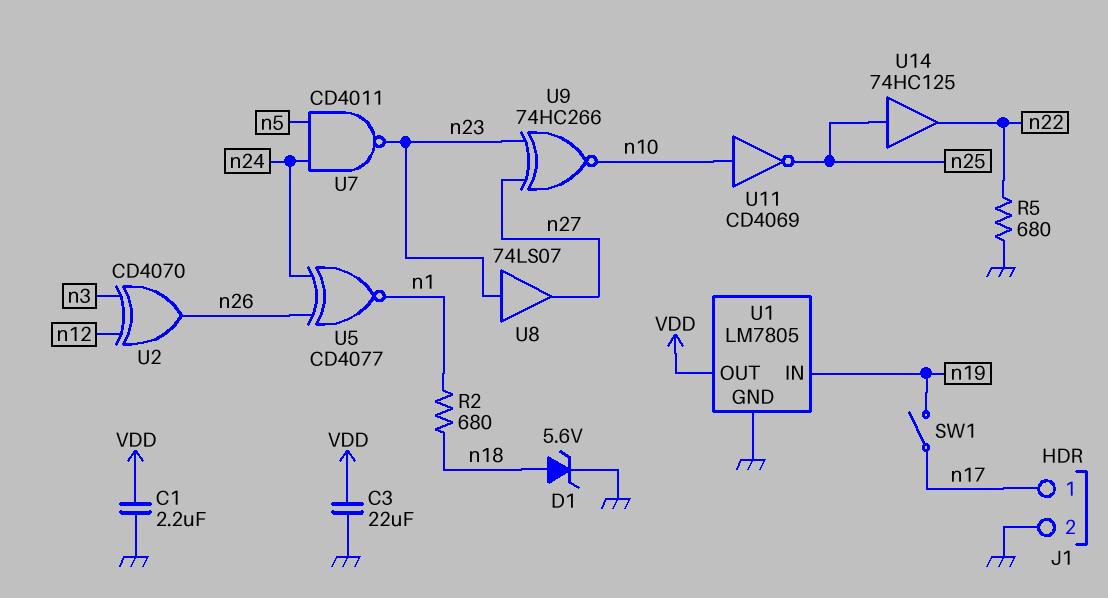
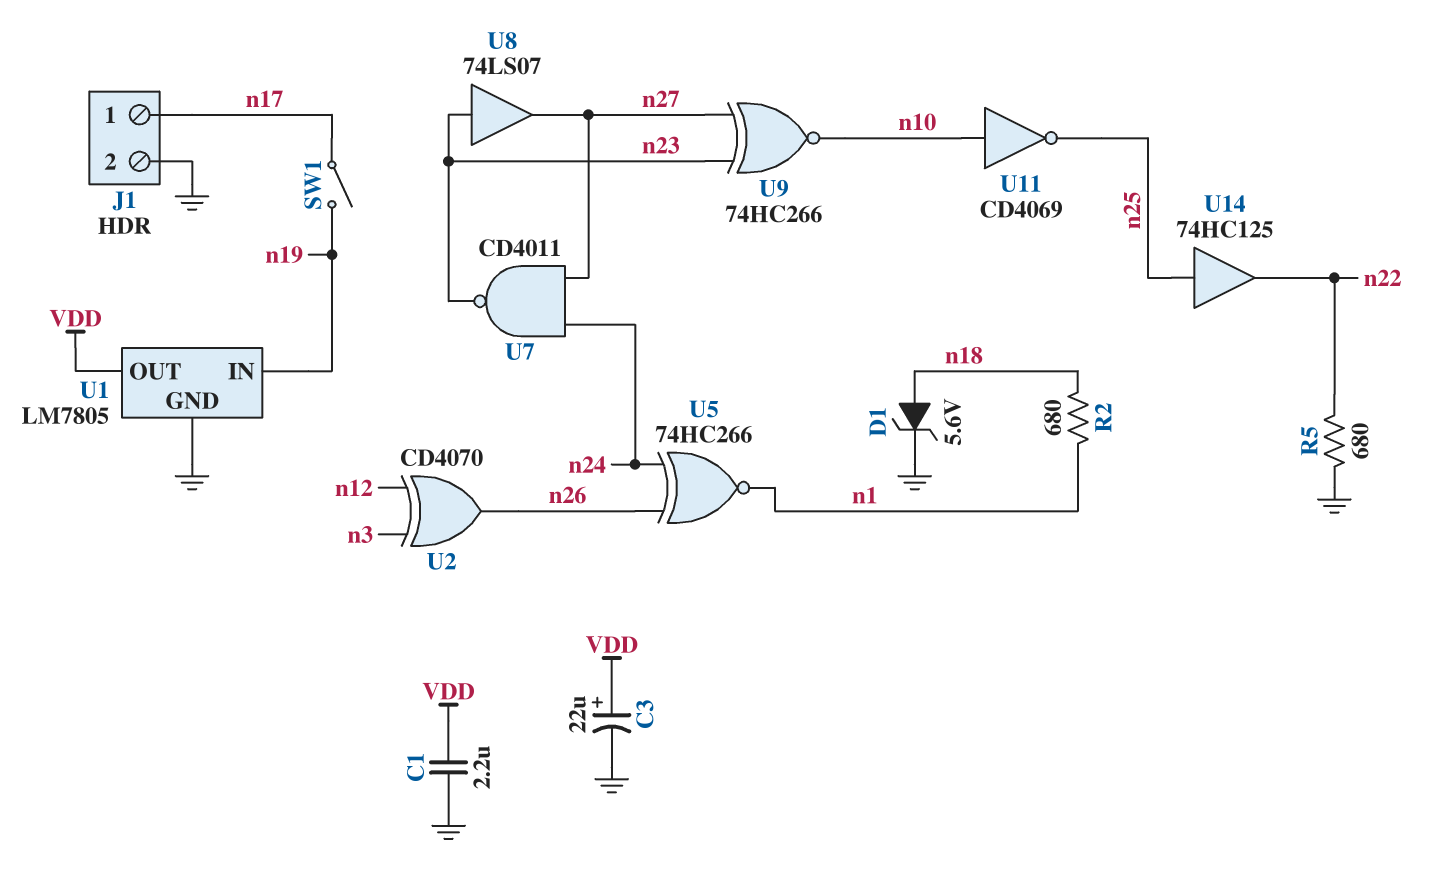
C3: 22uF (GND, VDD) -> 22uF (plus VDD, minus GND)
U5: XNOR CD4077 (in n24, in n26, out n1) -> XNOR 74HC266 (in n24, in n26, out n1)
U7: NAND CD4011 (in n5, in n24, out n23) -> NAND CD4011 (in n24, in n27, out n23)

